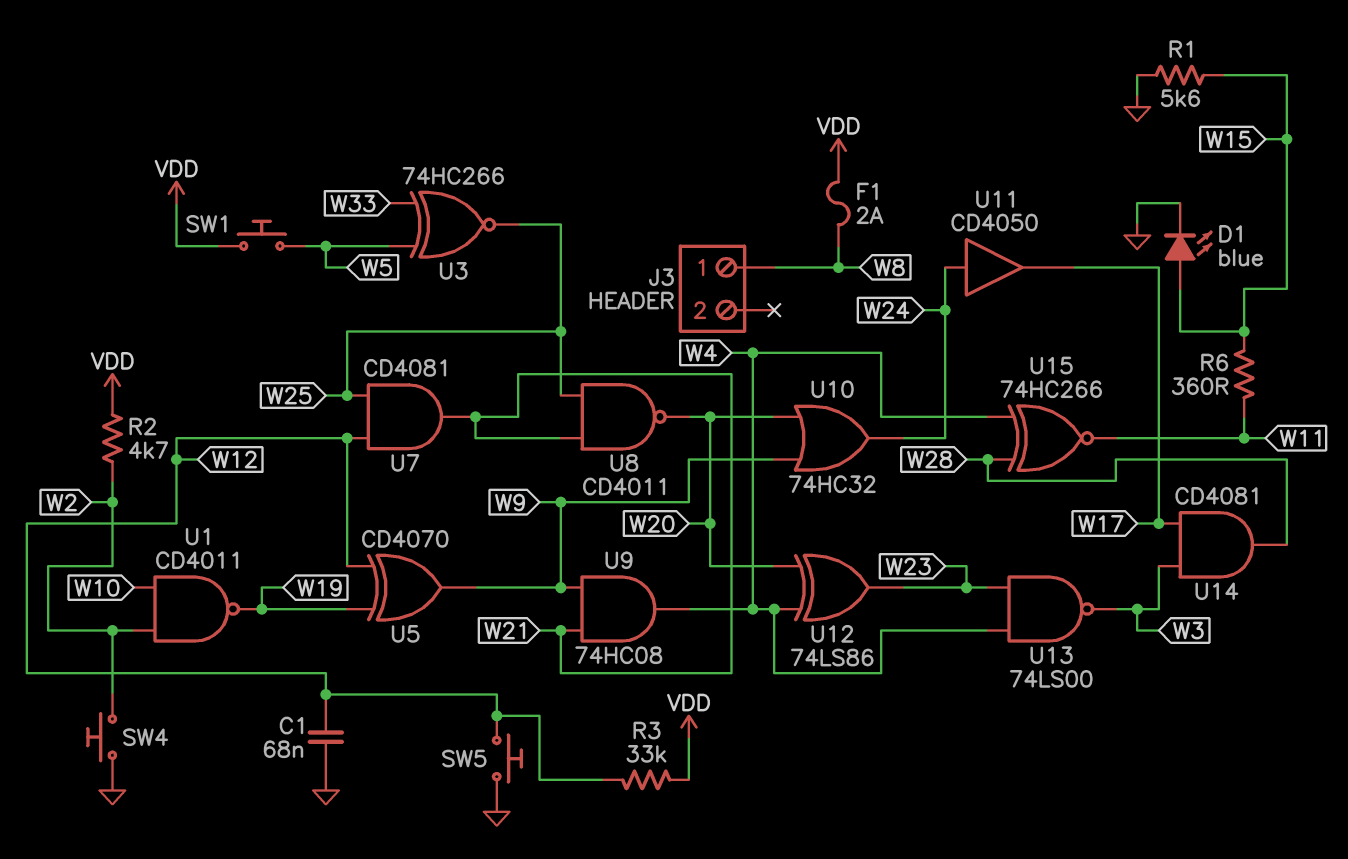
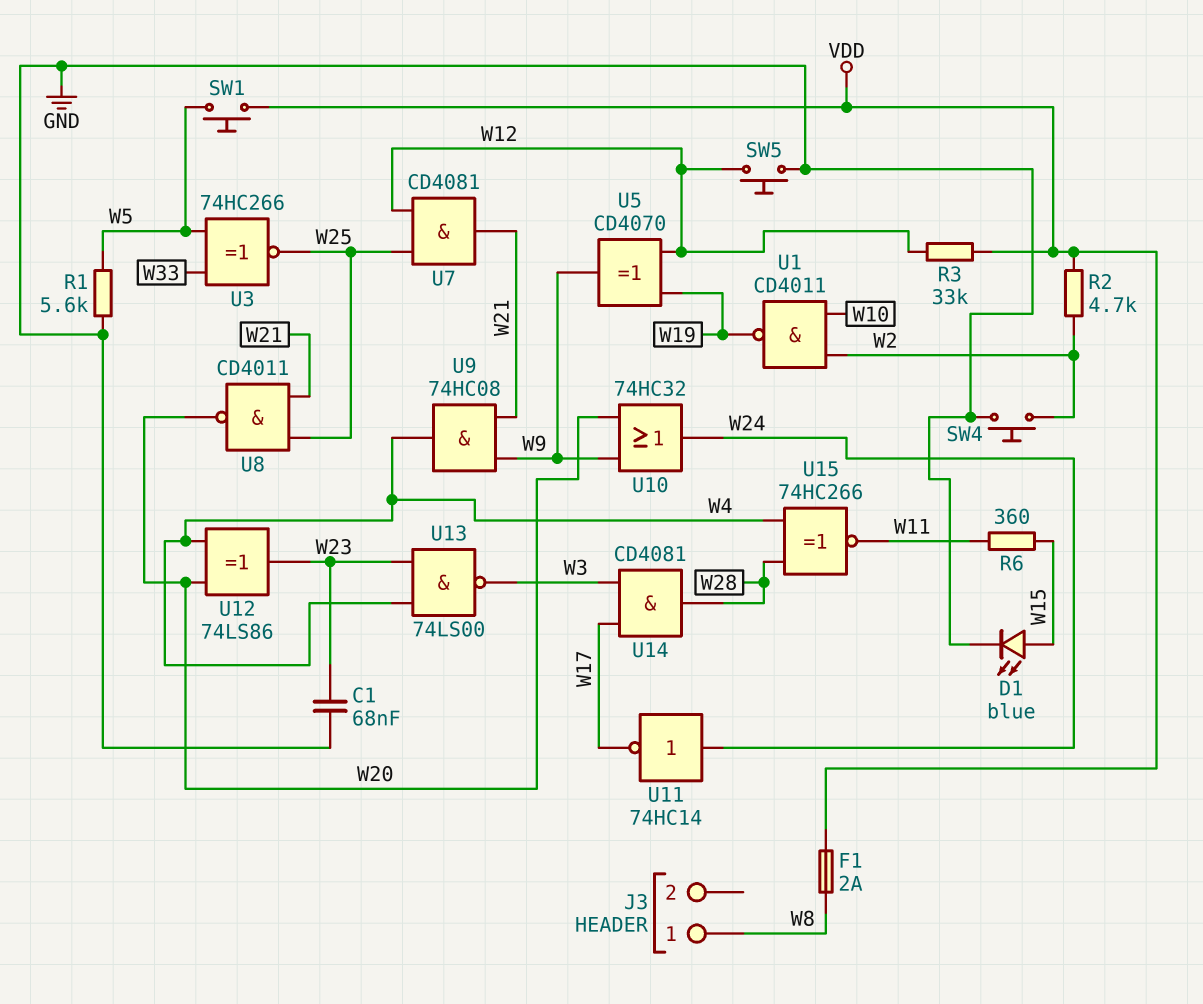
C1: 68nF (GND, W12) -> 68nF (GND, W23)
R1: 5.6k (GND, W15) -> 5.6k (GND, W5)
U11: buffer CD4050 (in W24, out W17) -> NOT 74HC14 (in W24, out W17)

